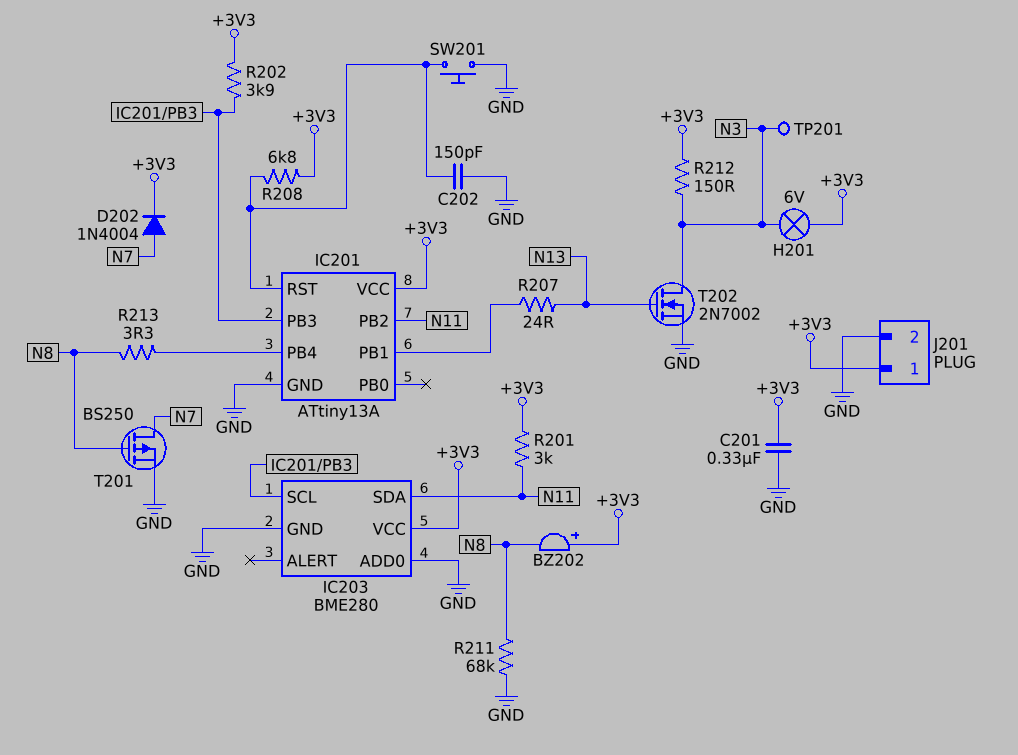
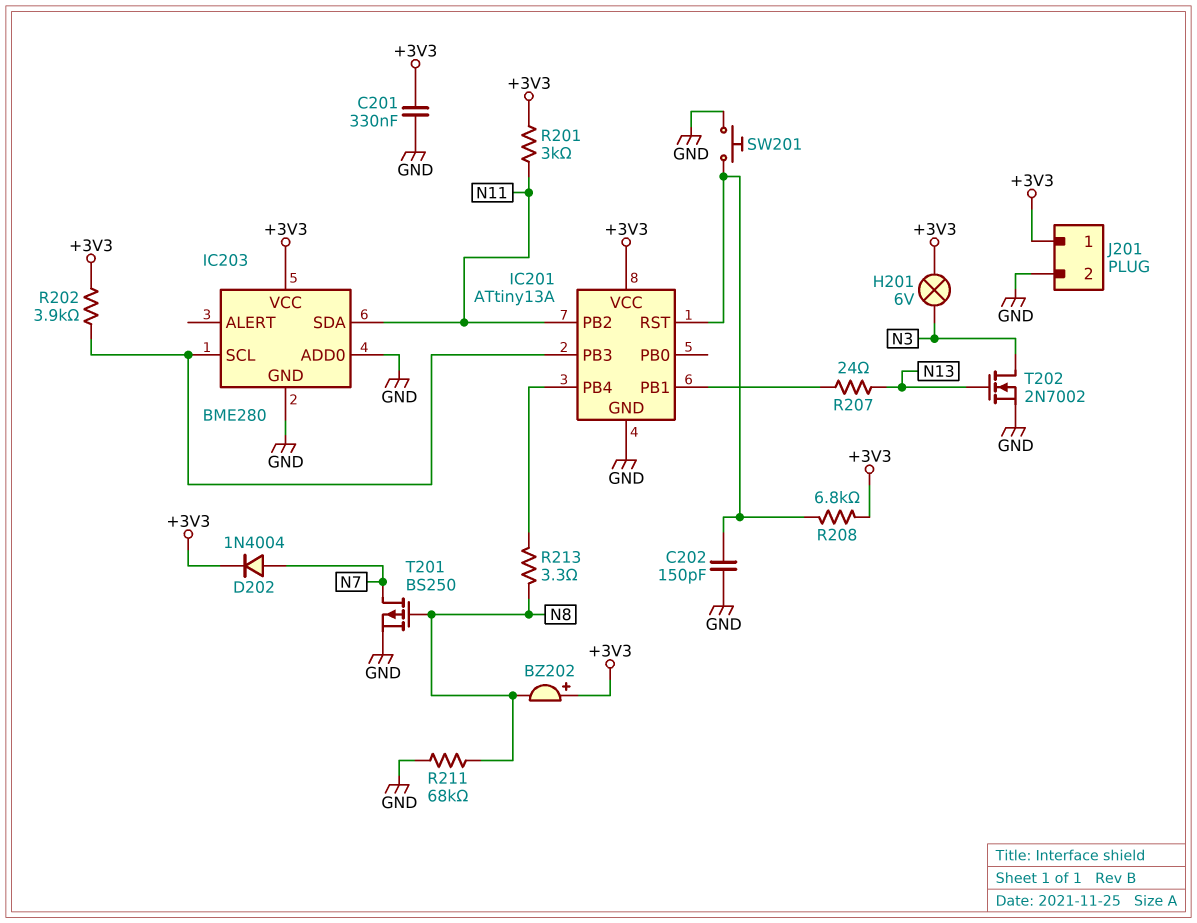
R212: 150 (+3V3, N3) -> none
TP201: test point (N3) -> none

